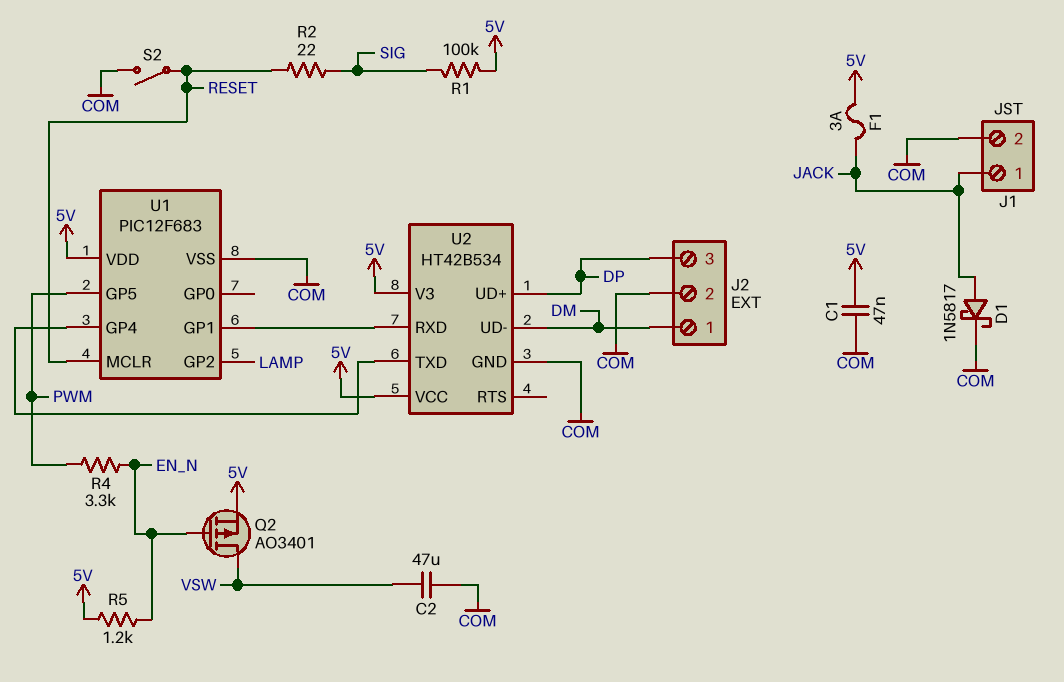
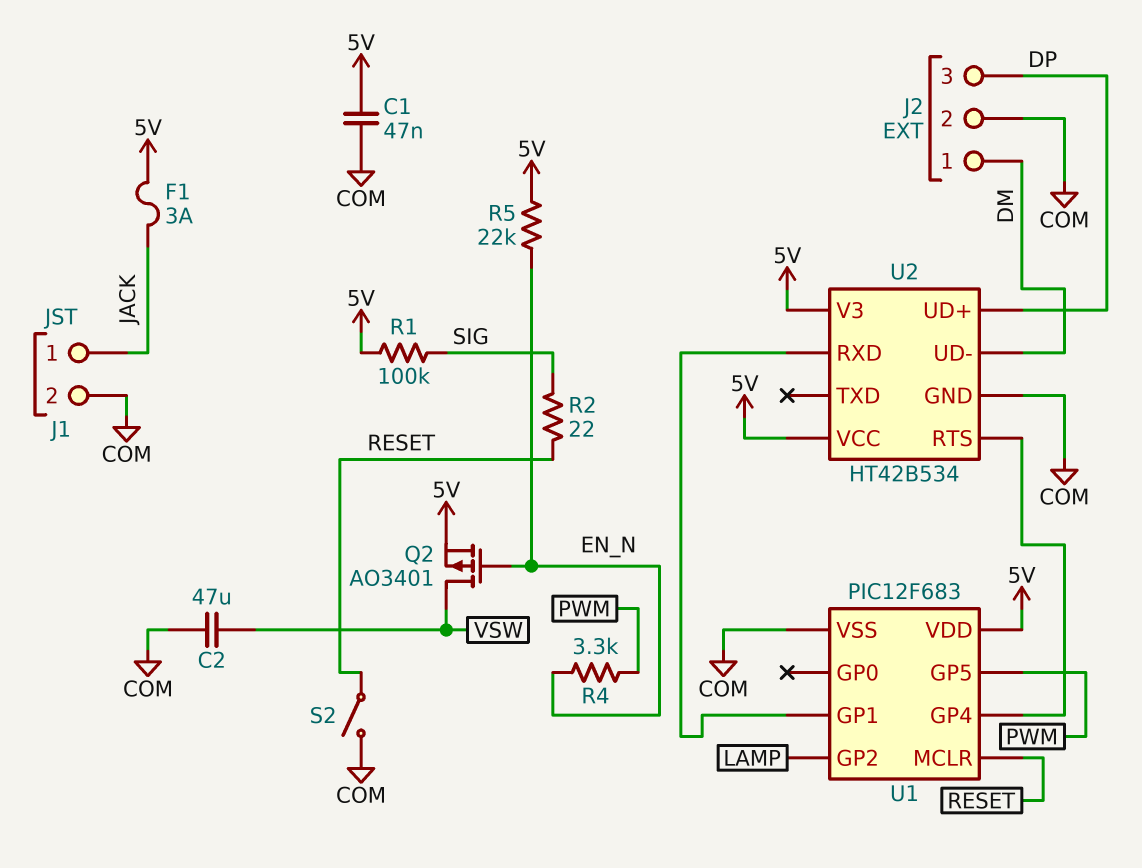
D1: schottky 1N5817 (A JACK, K COM) -> none
R5: 1.2k (5V, EN_N) -> 22k (5V, EN_N)
U2 pin RTS: none -> U1/GP4
U2 pin TXD: U1/GP4 -> none

